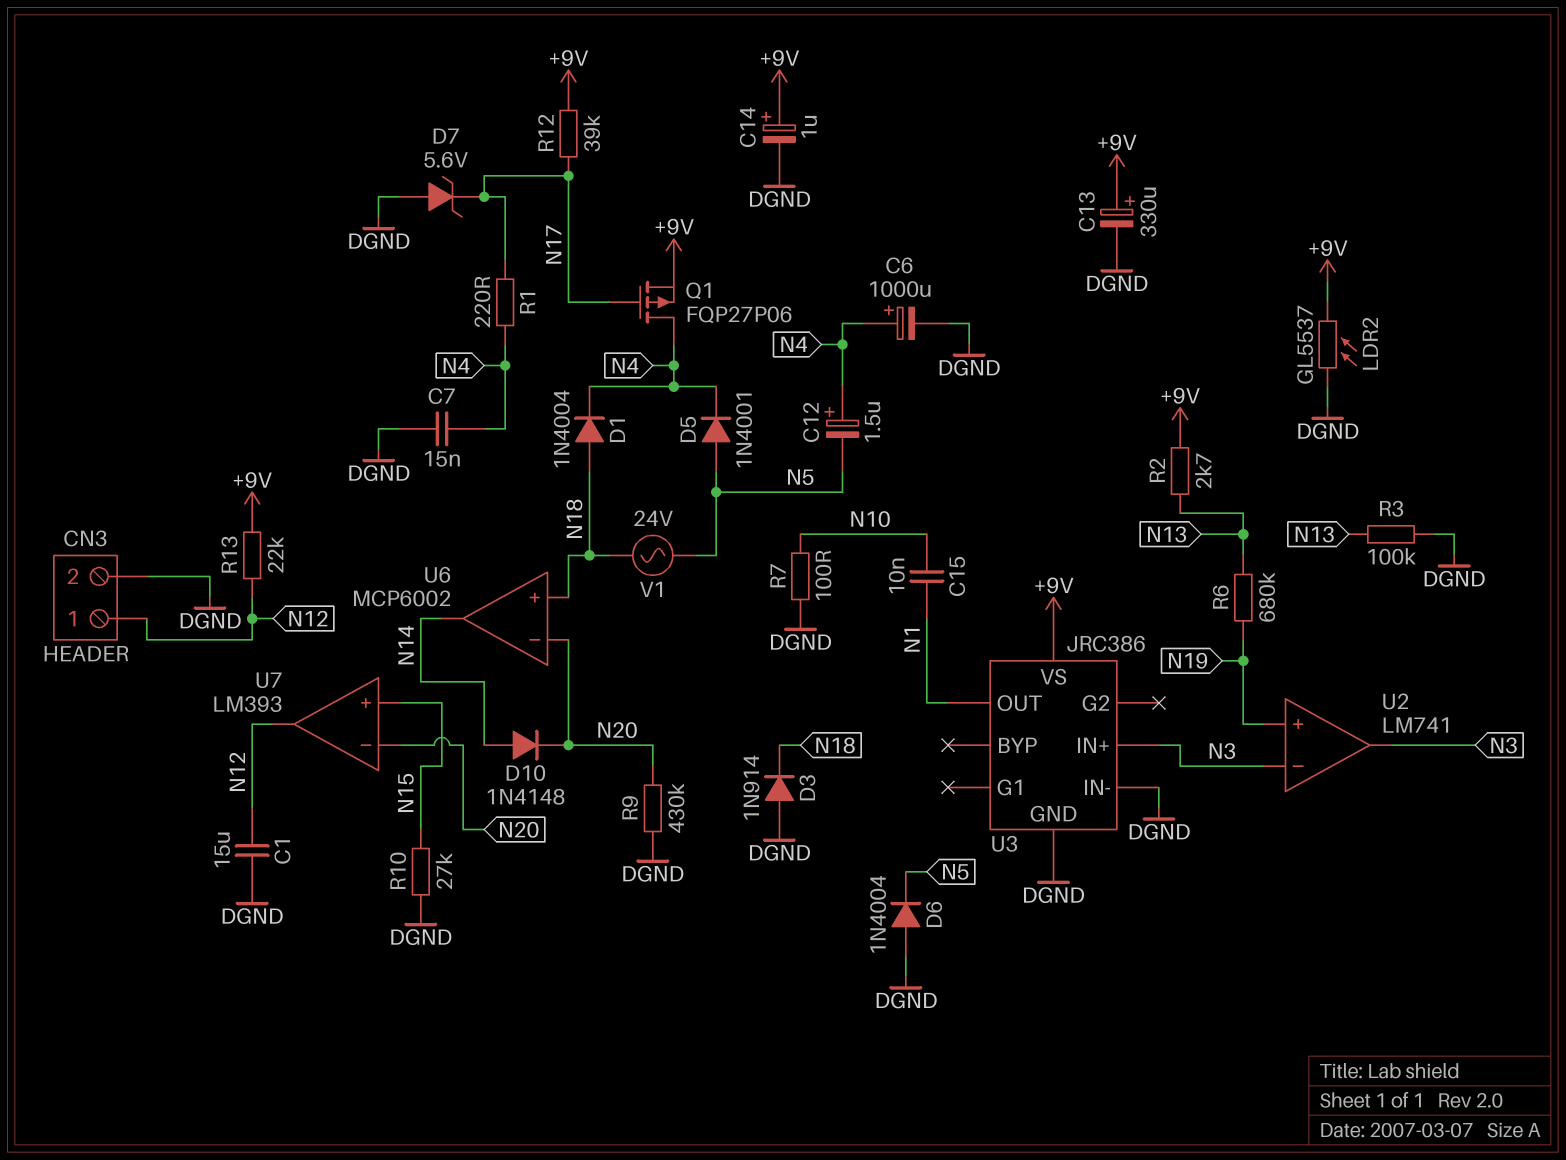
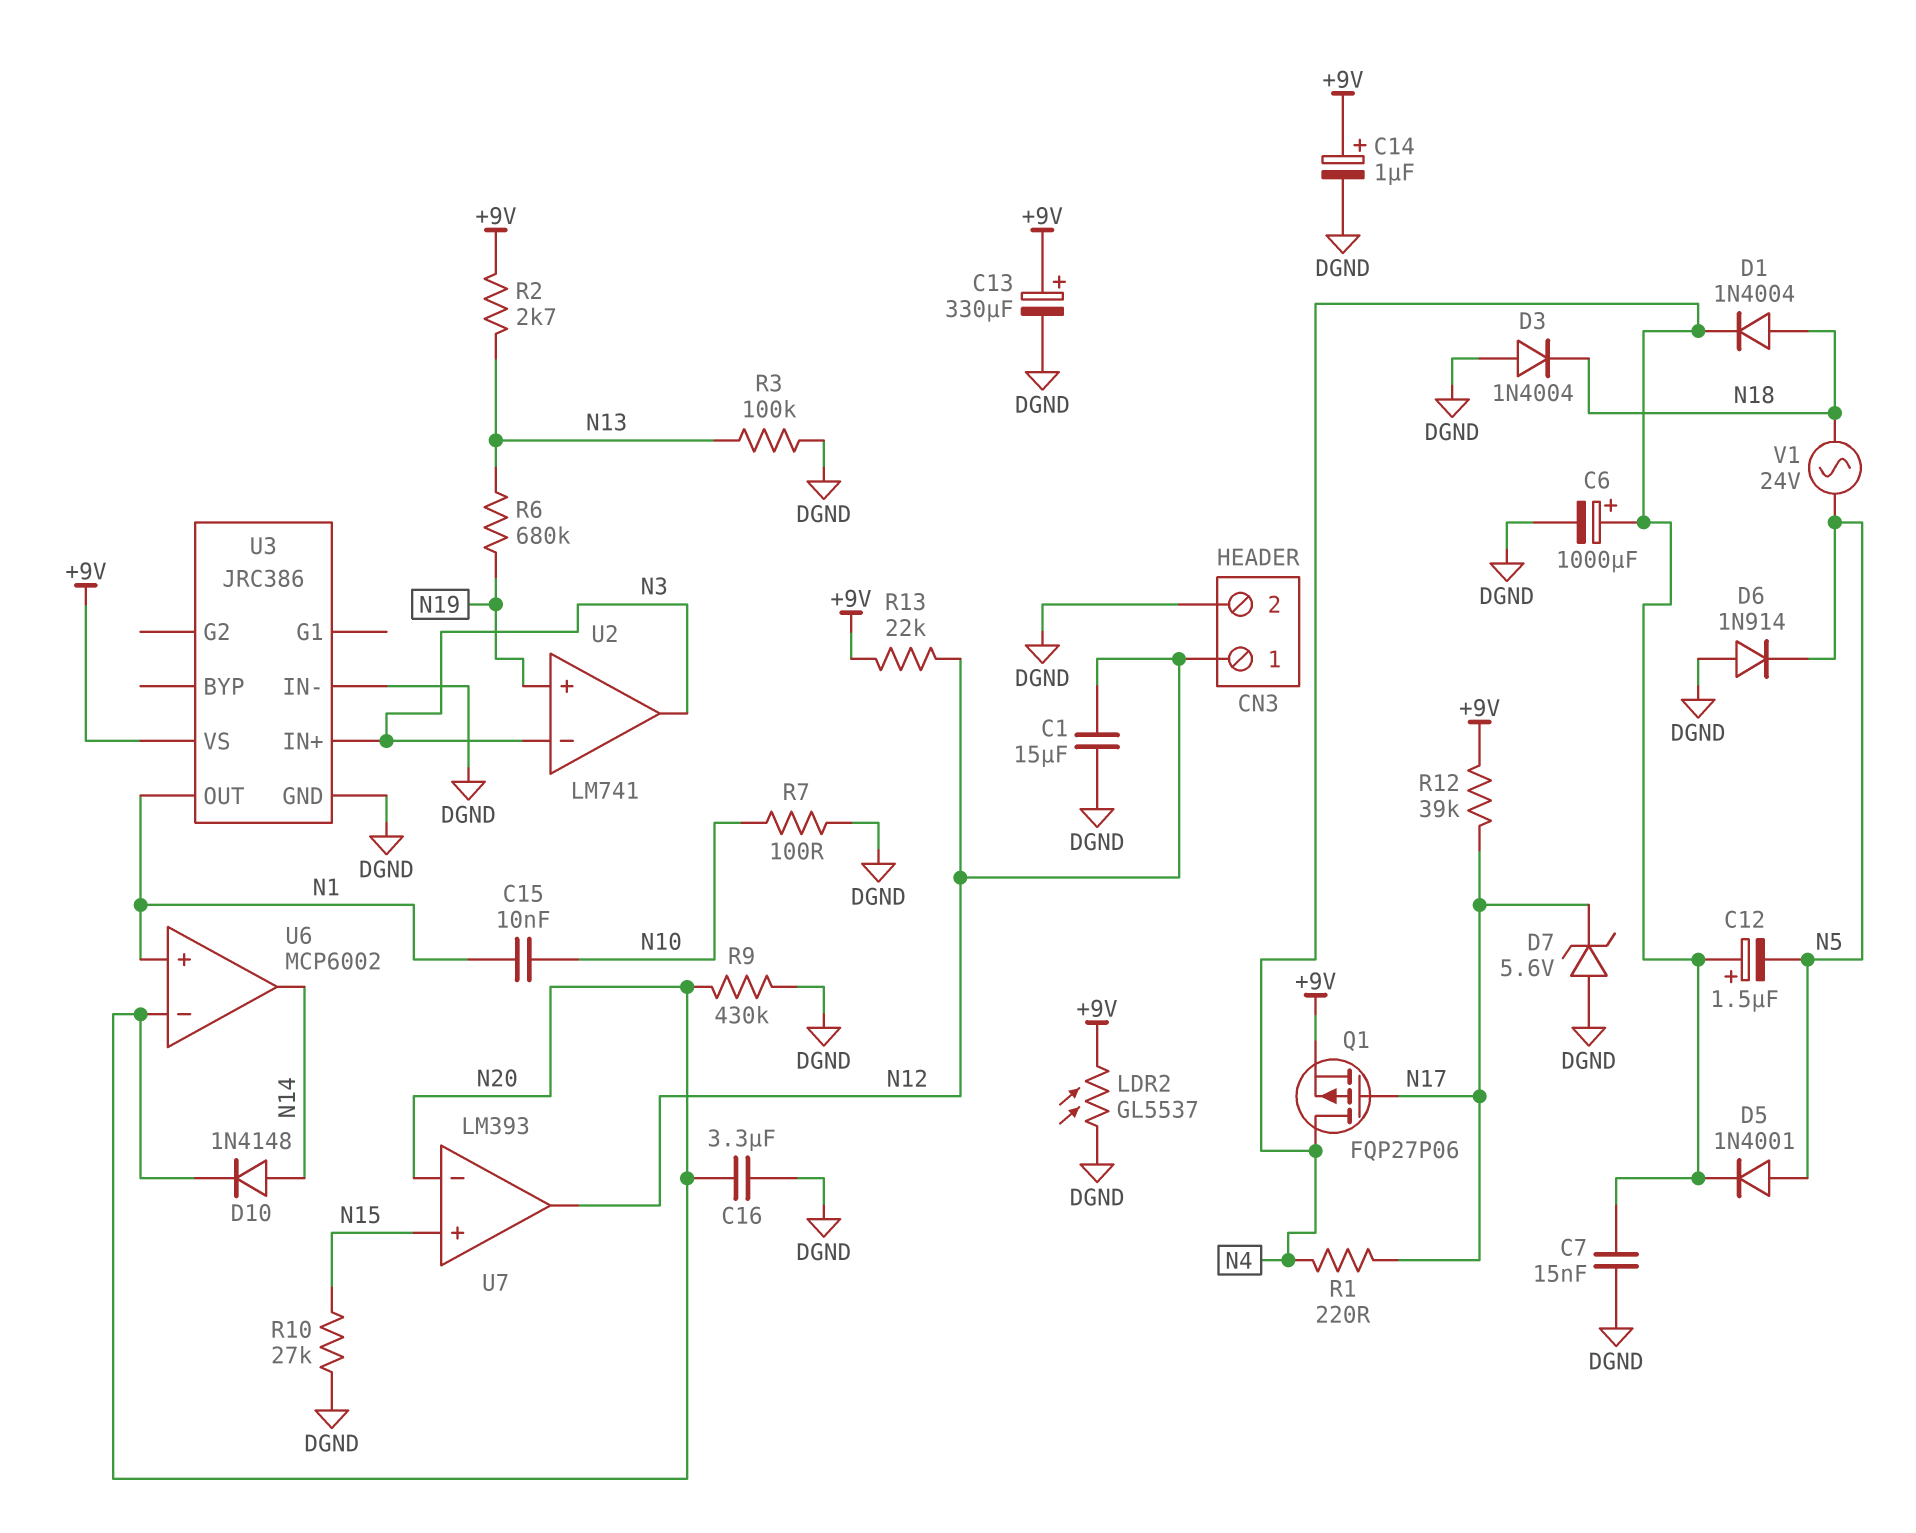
C16: none -> 3.3uF (DGND, N20)
D3: diode 1N914 (A DGND, K N18) -> diode 1N4004 (A DGND, K N18)
D6: diode 1N4004 (A DGND, K N5) -> diode 1N914 (A DGND, K N5)
U6 pin in+: N18 -> N1

